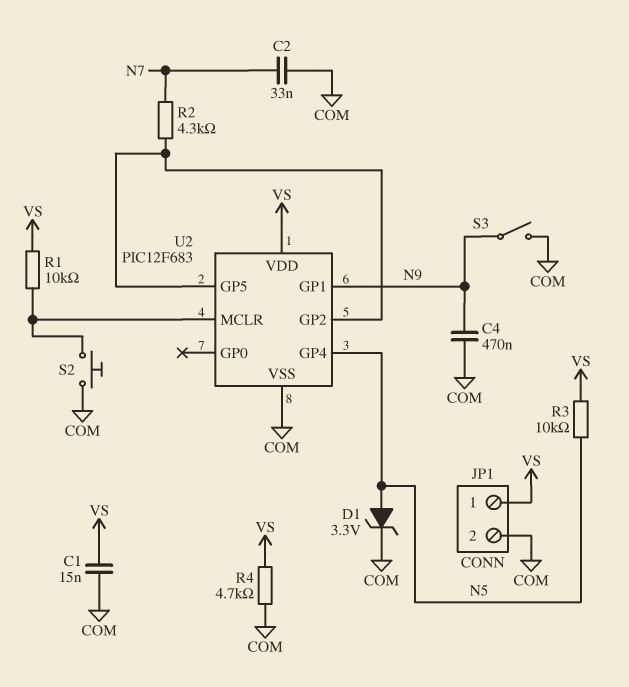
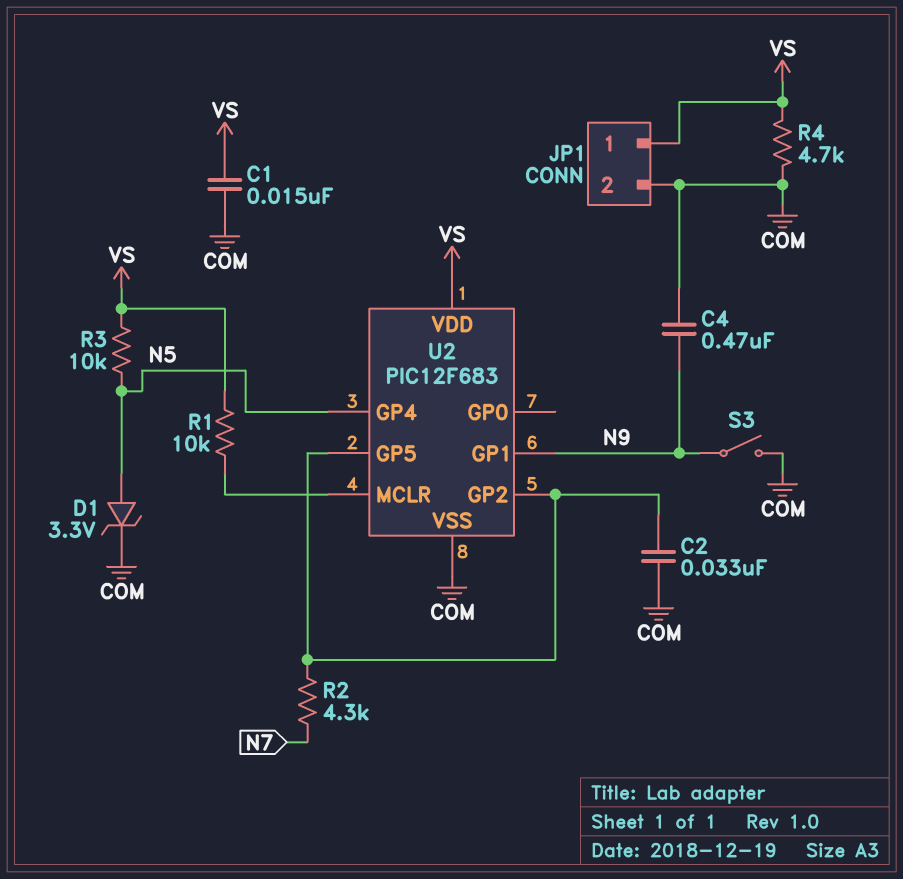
C2: 33nF (COM, N7) -> 33nF (COM, U2/GP2)
S2: button (COM, U2/MCLR) -> none

